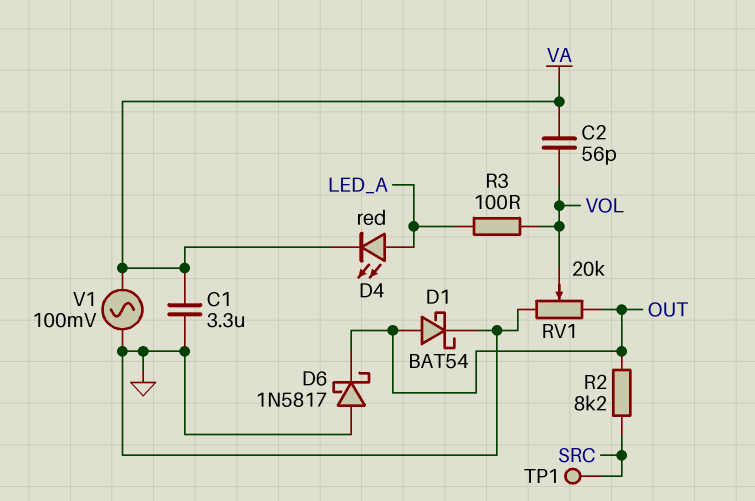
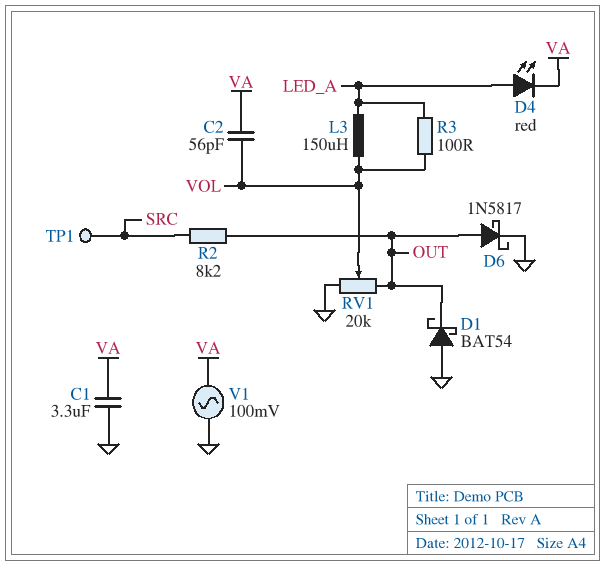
D1: schottky BAT54 (A OUT, K GND) -> schottky BAT54 (A GND, K OUT)
D6: schottky 1N5817 (A GND, K OUT) -> schottky 1N5817 (A OUT, K GND)
L3: none -> 150uH (LED_A, VOL)

